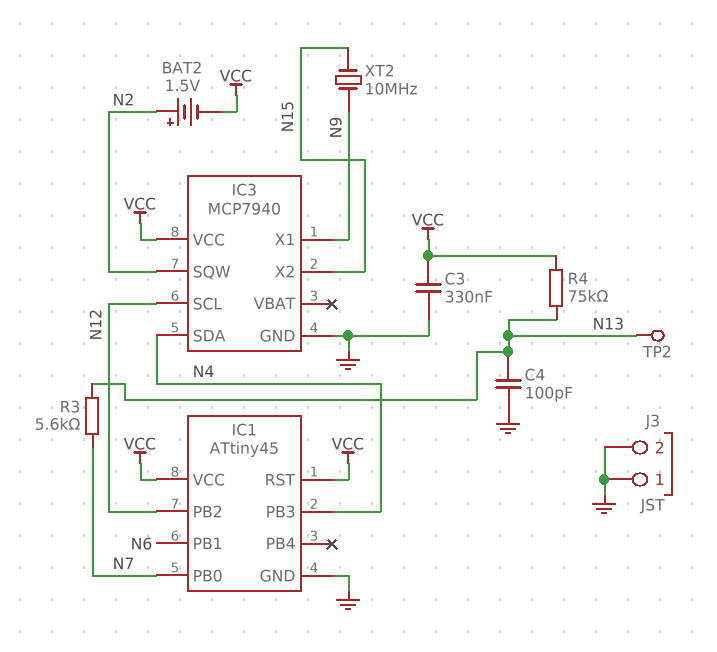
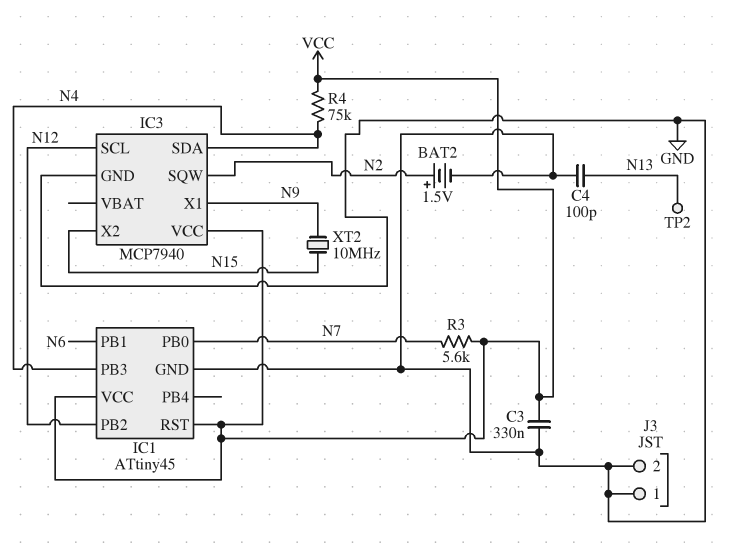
BAT2: 1.5V (plus N2, minus VCC) -> 1.5V (plus N2, minus GND)
R3: 5.6k (N7, N13) -> 5.6k (N7, VCC)
R4: 75k (N13, VCC) -> 75k (N4, VCC)

